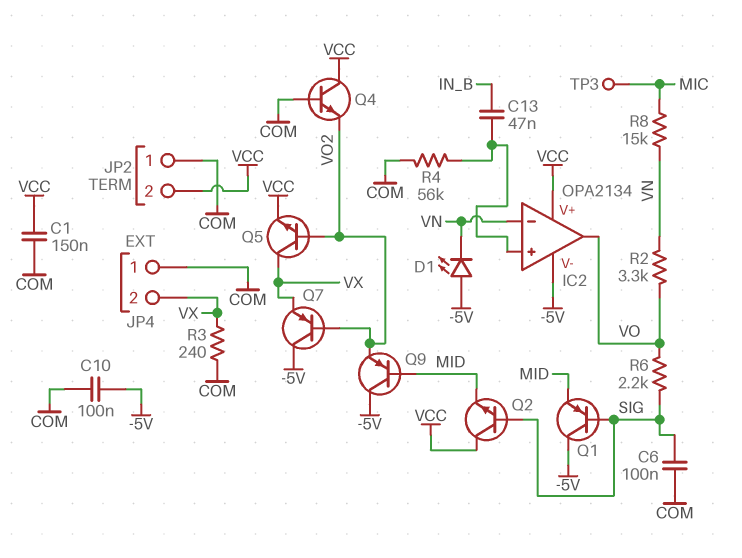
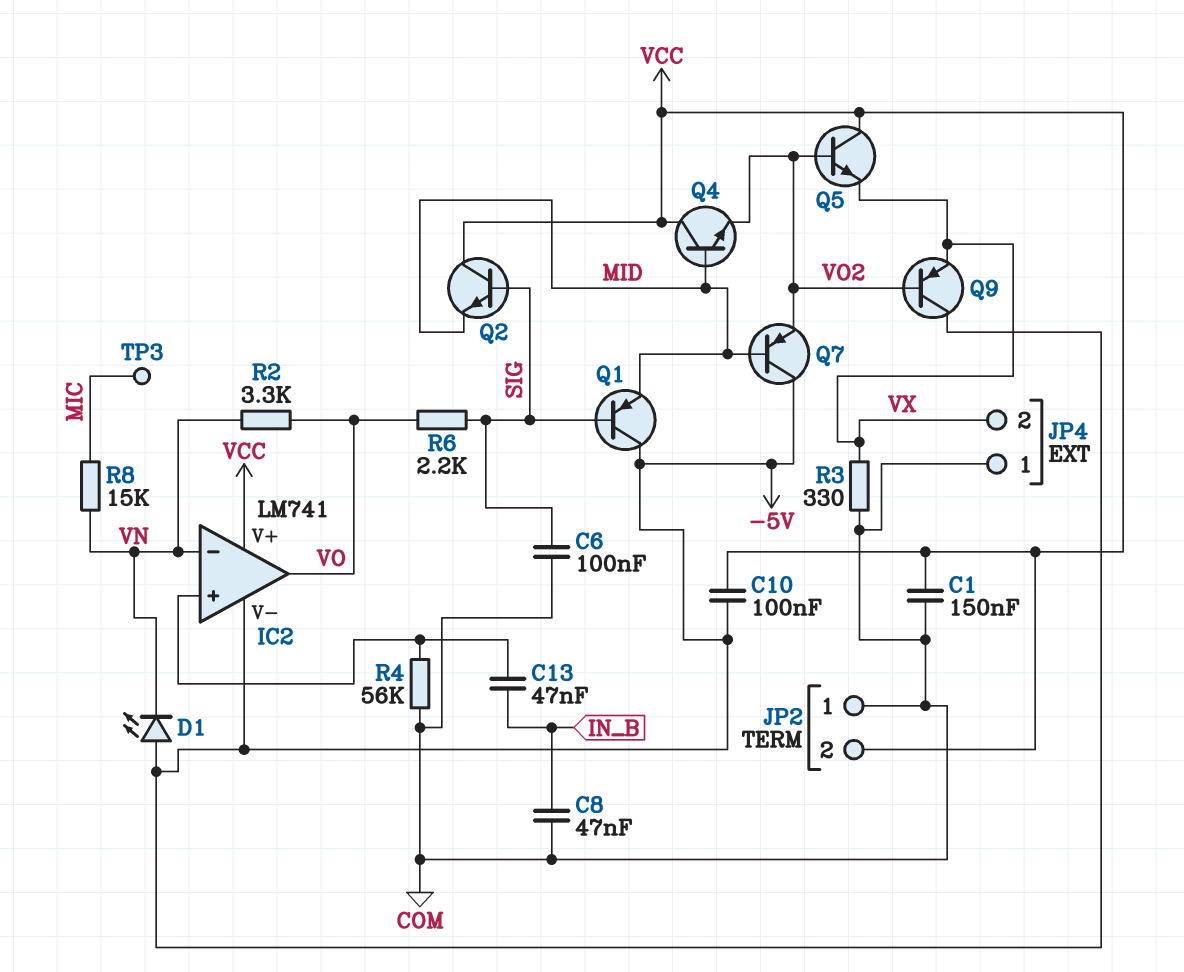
C8: none -> 47nF (COM, IN_B)
C10: 100nF (-5V, COM) -> 100nF (-5V, VCC)
IC2: OPA2134 -> LM741
Q4: NPN (B COM, C VCC, E VO2) -> NPN (B MID, C VCC, E VO2)
Q5: NPN (B VO2, C VX, E VCC) -> NPN (B VO2, C VCC, E VX)
Q7: PNP (B VO2, C -5V, E VX) -> PNP (B MID, C -5V, E VO2)
Q9: PNP (B MID, C -5V, E VO2) -> PNP (B VO2, C -5V, E VX)
R3: 240 (COM, VX) -> 330 (COM, VX)

